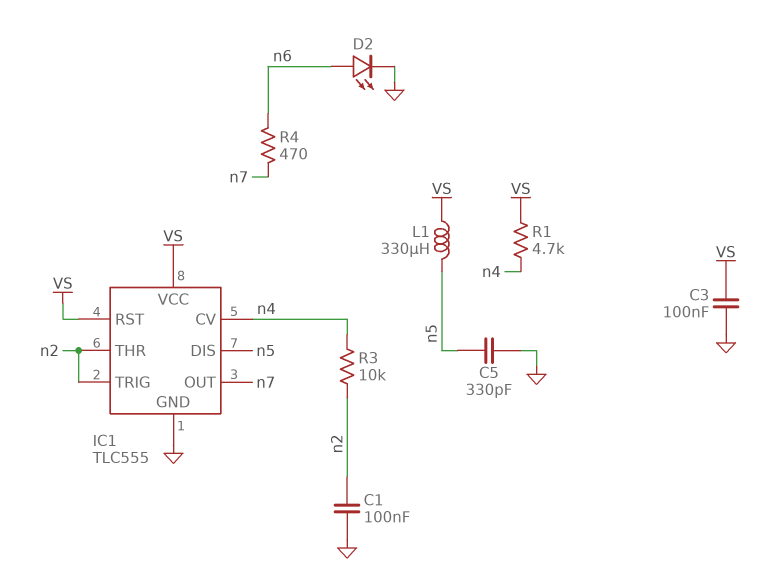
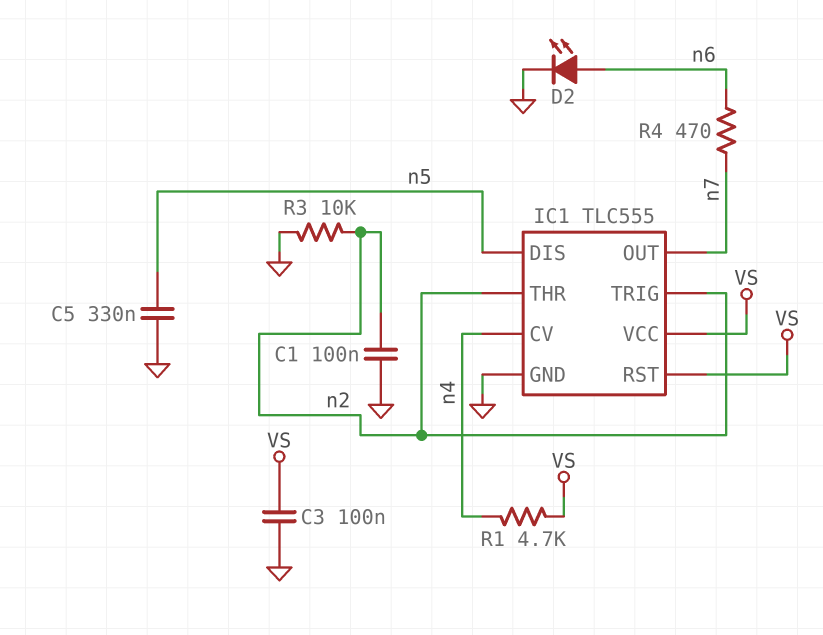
C5: 330pF (GND, n5) -> 330nF (GND, n5)
L1: 330uH (VS, n5) -> none
R3: 10k (n2, n4) -> 10k (GND, n2)

